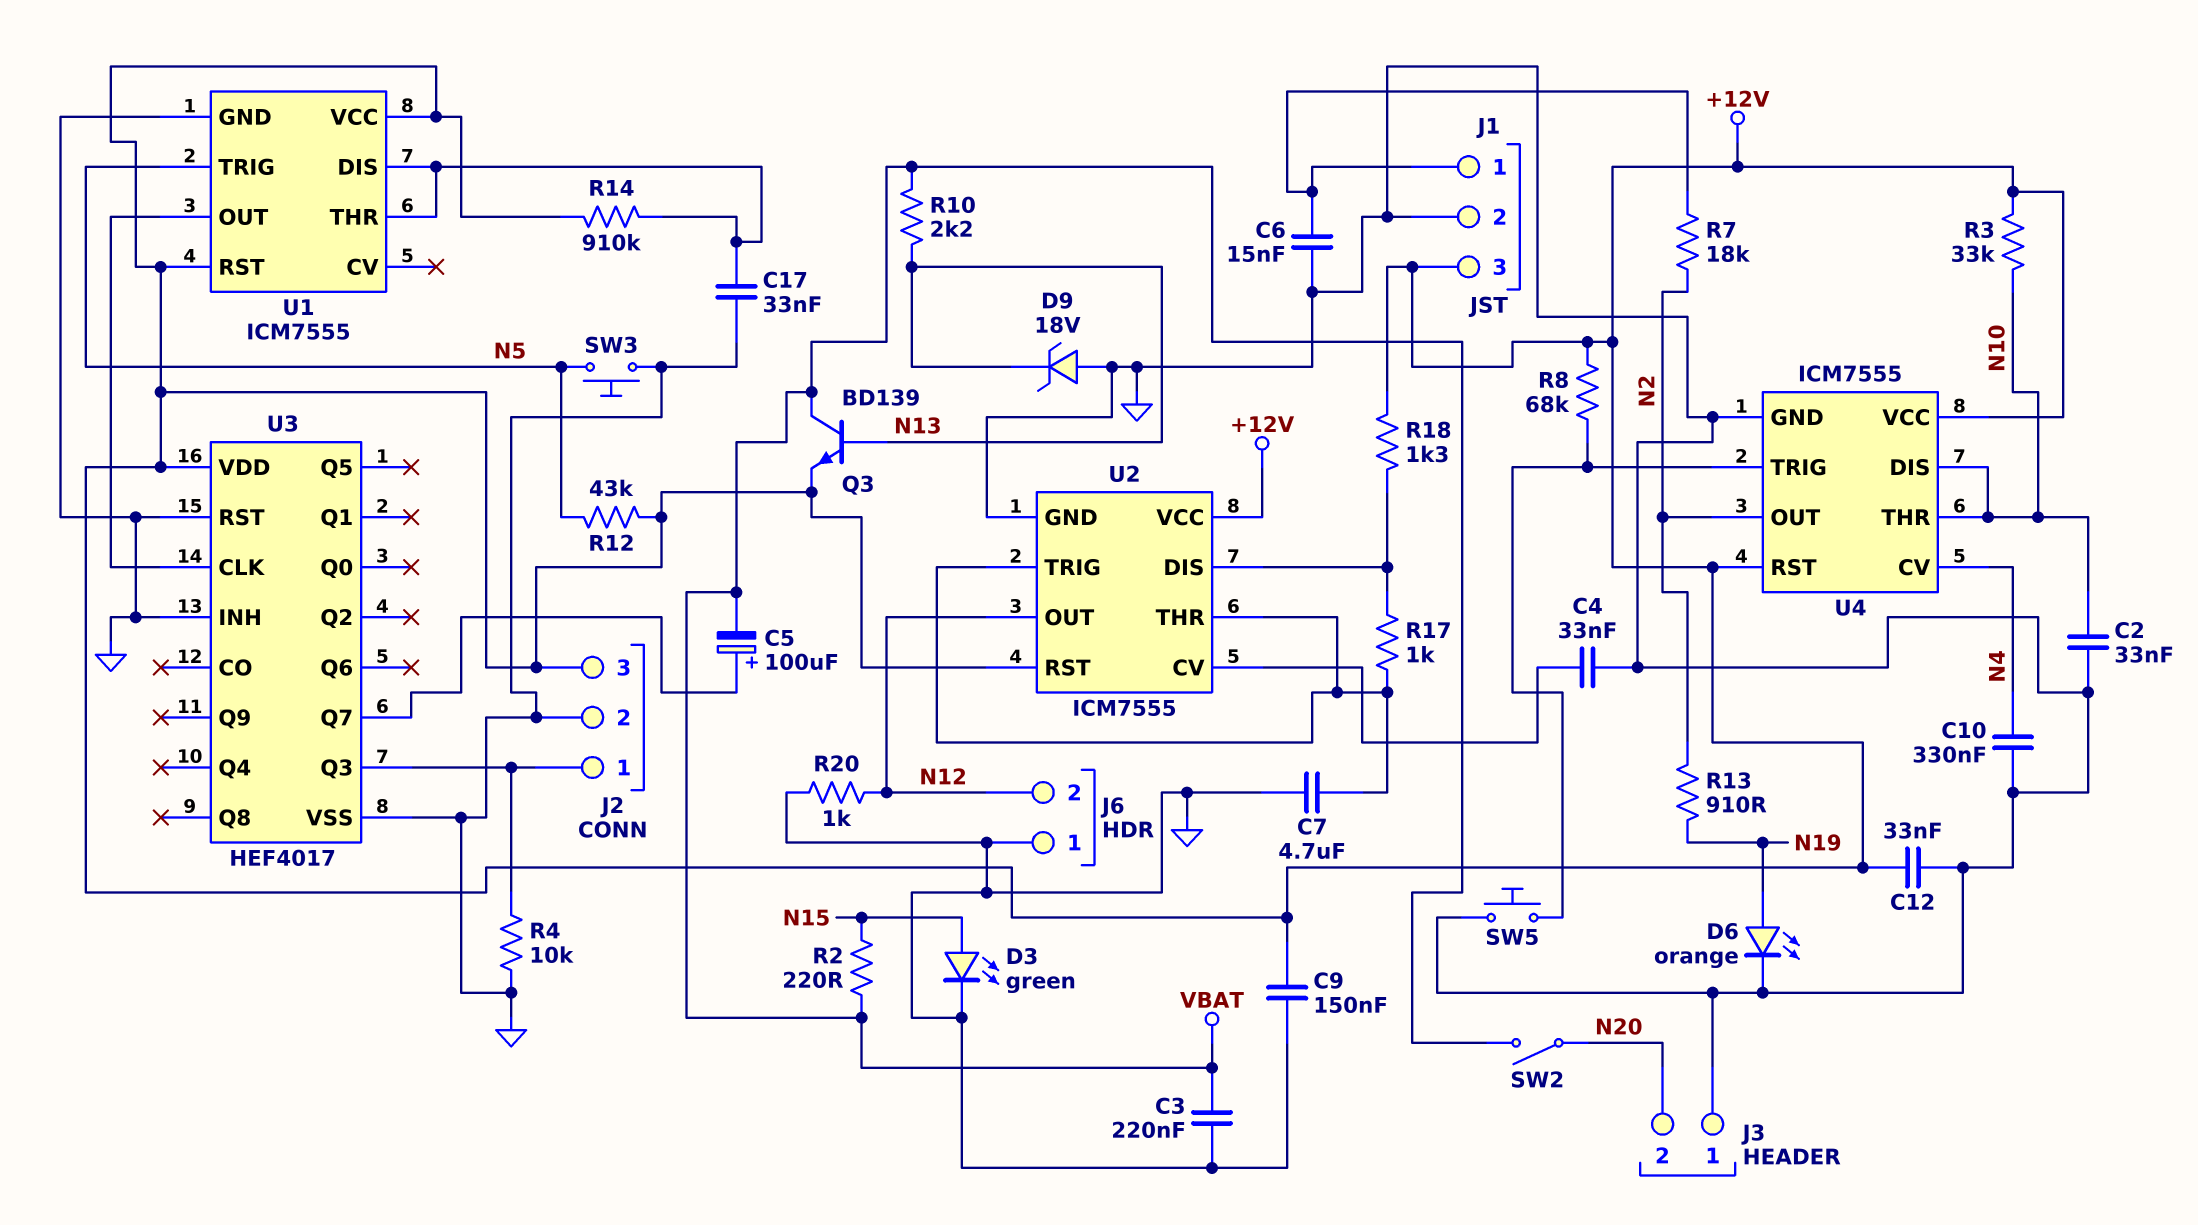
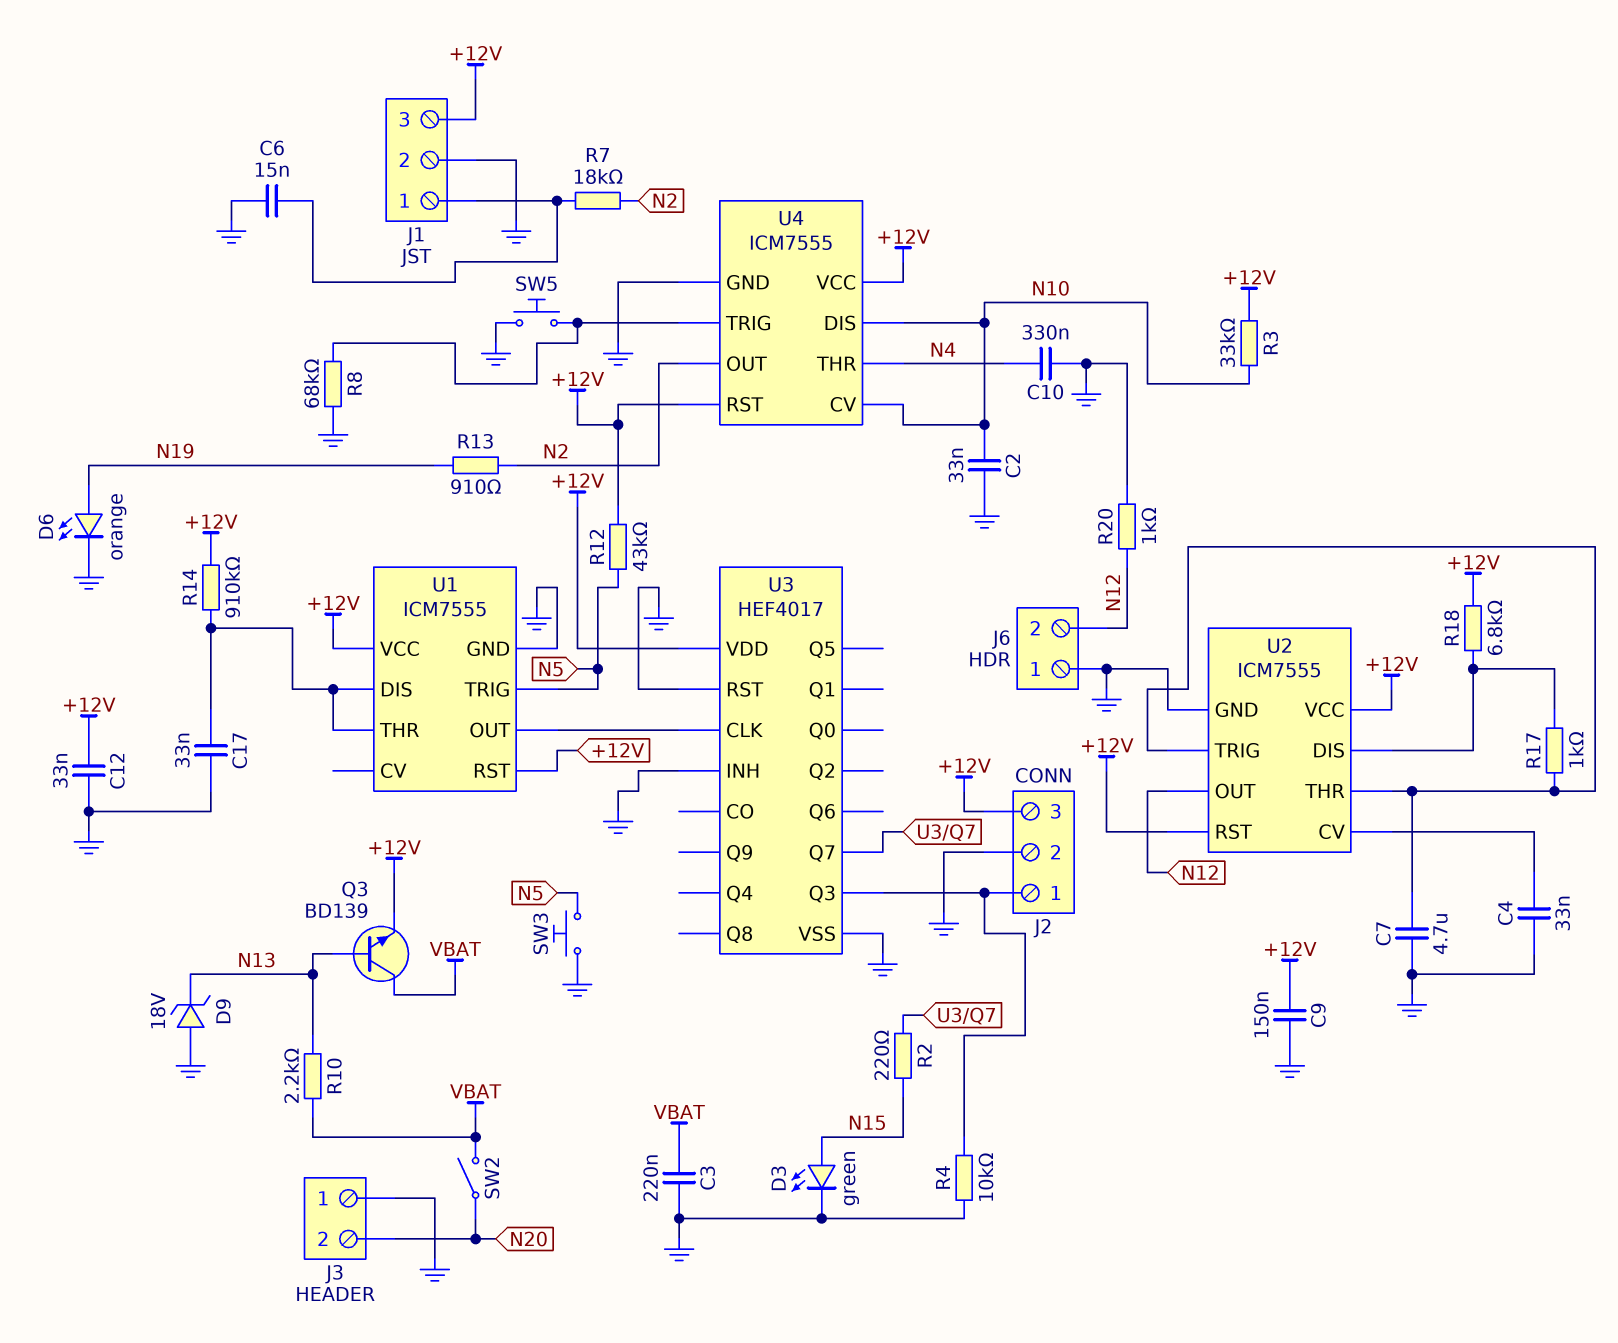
C5: 100uF (plus U3/Q7, minus VBAT) -> none
R2: 220 (N15, VBAT) -> 220 (N15, U3/Q7)
R8: 68k (+12V, U4/TRIG) -> 68k (GND, U4/TRIG)
R18: 1.3k (+12V, U2/DIS) -> 6.8k (+12V, U2/DIS)
U4 pin CV: N4 -> N10
U4 pin THR: N10 -> N4

